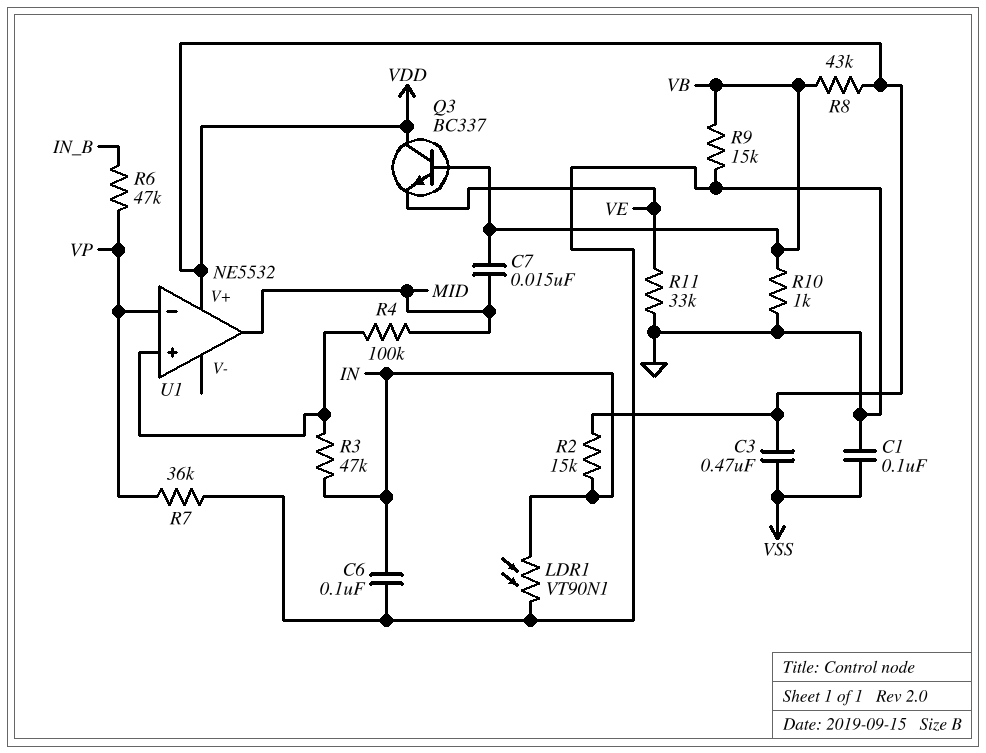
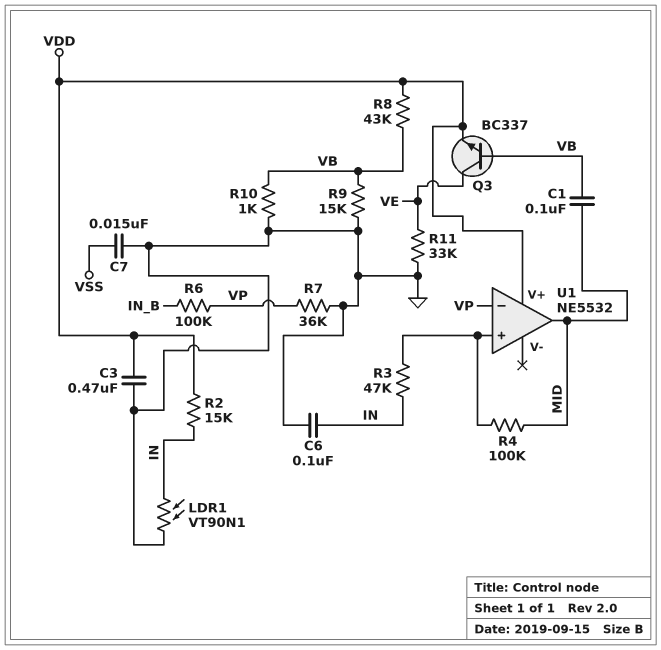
C1: 100nF (GND, VSS) -> 100nF (MID, VB)
C3: 470nF (VDD, VSS) -> 470nF (GND, VDD)
C7: 15nF (MID, VB) -> 15nF (GND, VSS)
Q3: NPN BC337 (B VB, C VDD, E VE) -> NPN BC337 (B VB, C VE, E VDD)
R6: 47k (IN_B, VP) -> 100k (IN_B, VP)

